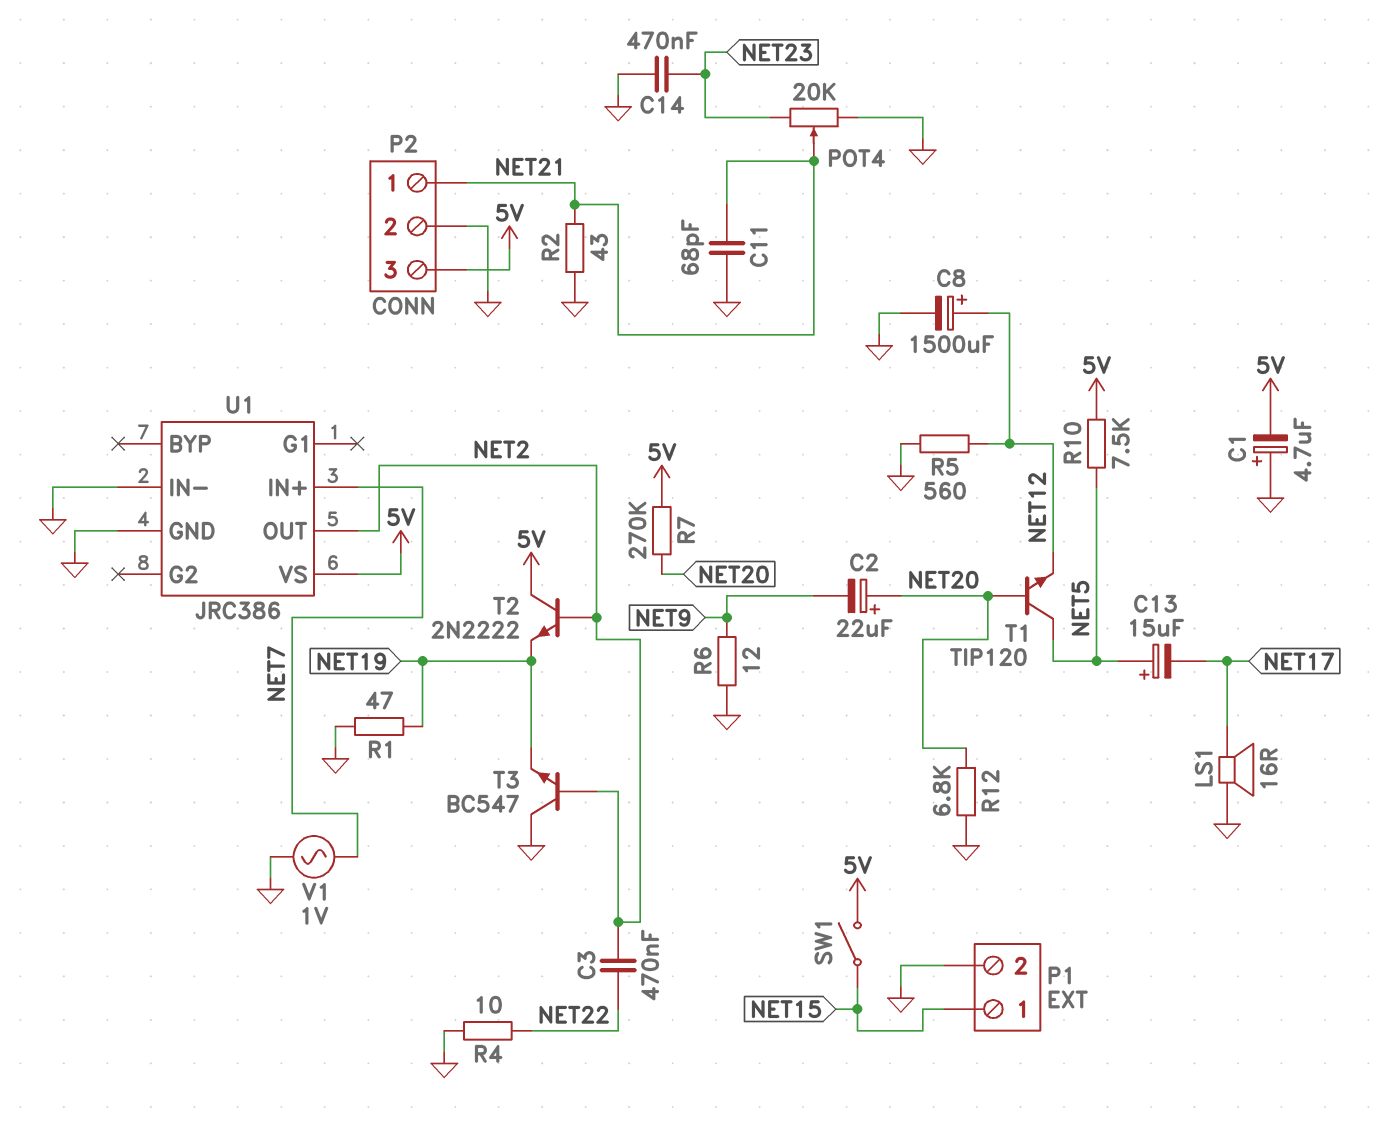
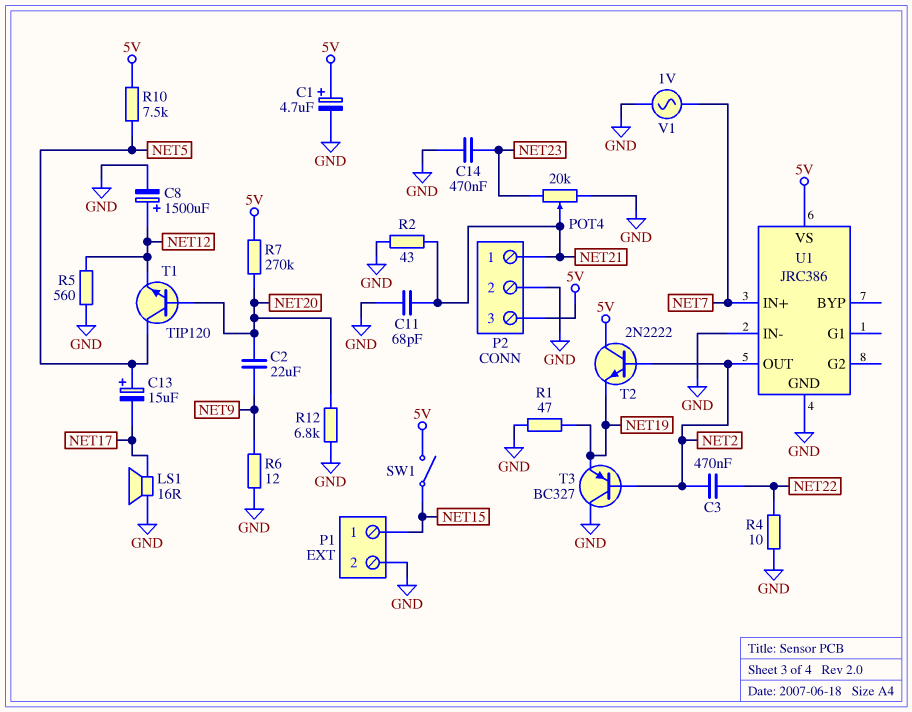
C1: 4.7uF (plus GND, minus 5V) -> 4.7uF (plus 5V, minus GND)
C2: 22uF (plus NET20, minus NET9) -> 22uF (NET9, NET20)
T3: NPN BC547 (B NET2, C GND, E NET19) -> PNP BC327 (B NET2, C GND, E NET19)

